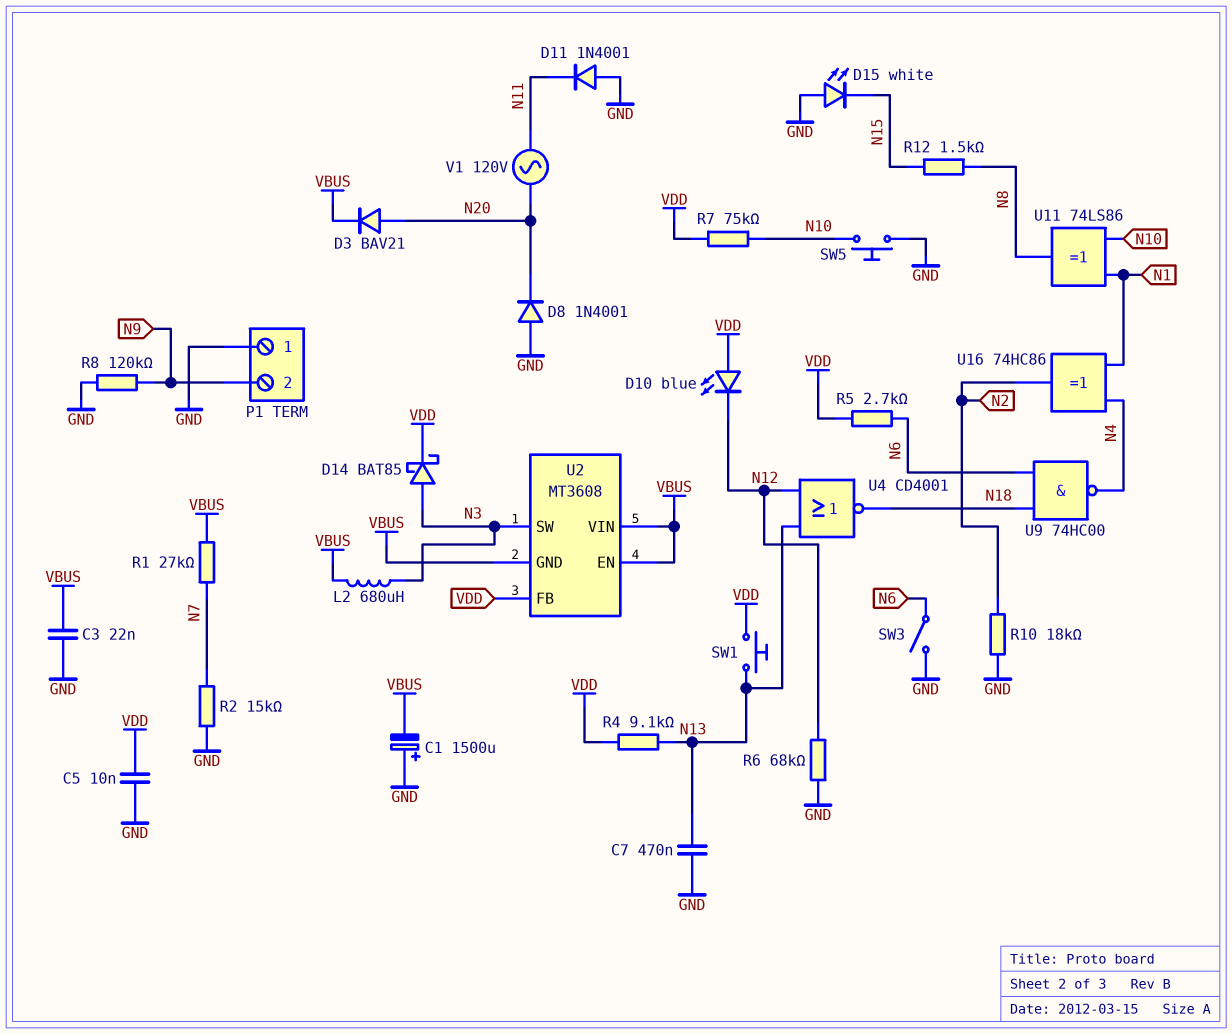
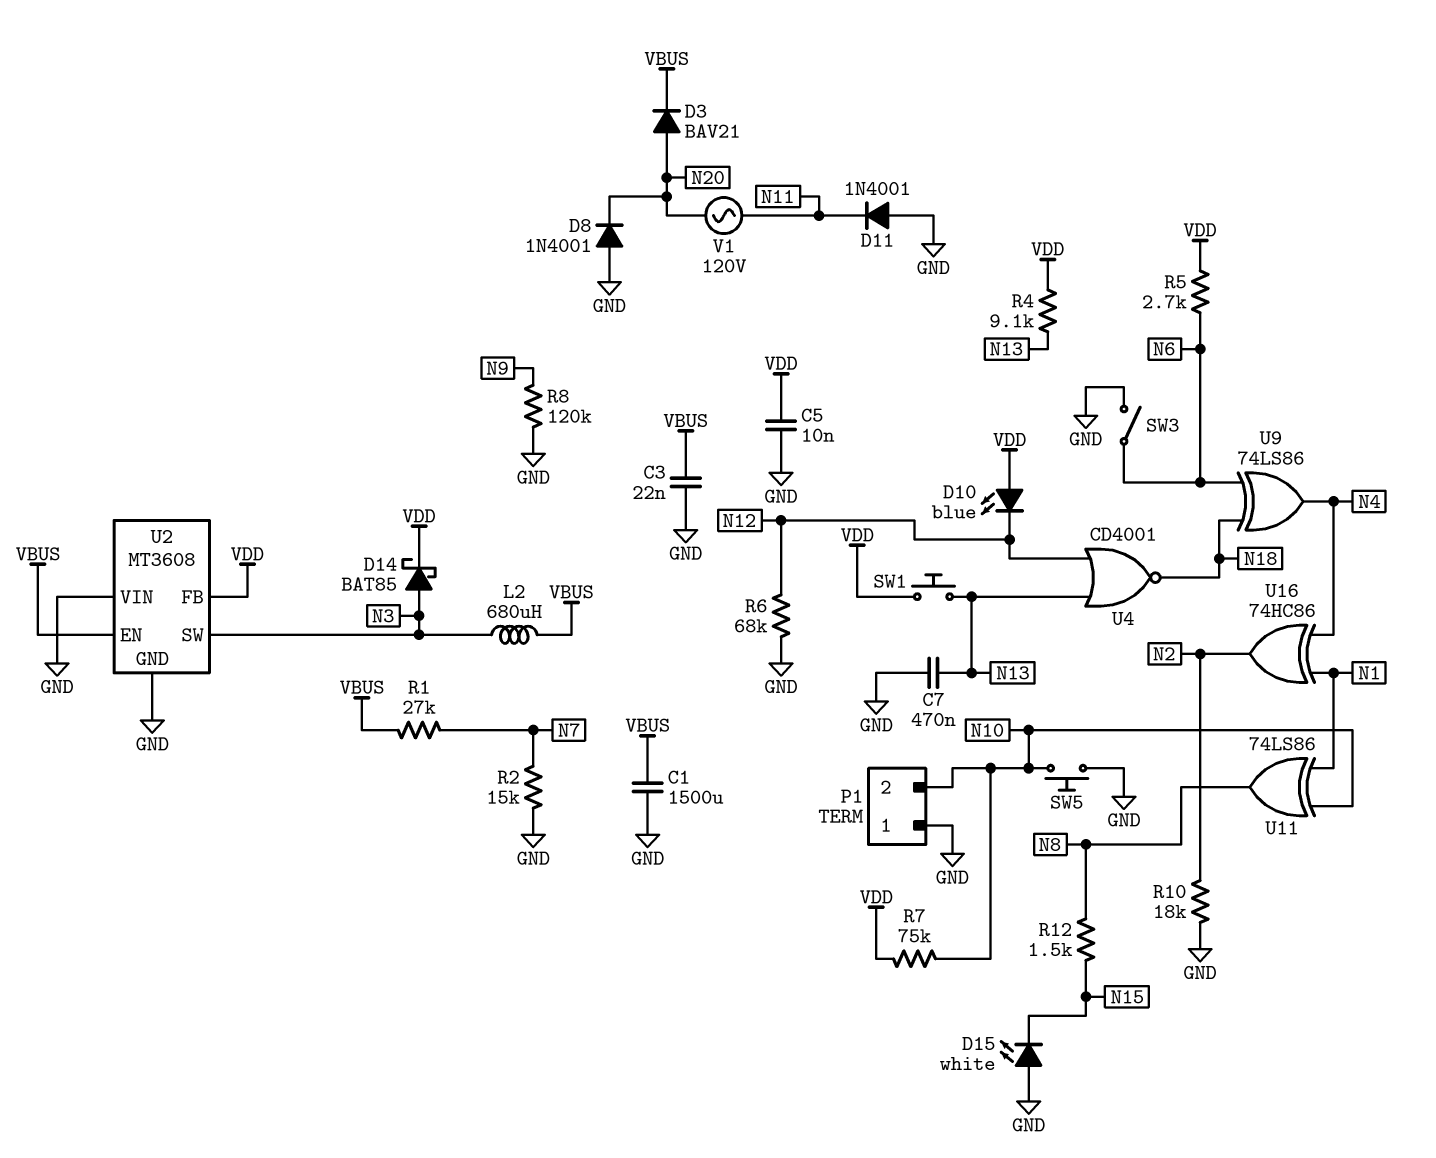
C1: 1500uF (plus GND, minus VBUS) -> 1500uF (GND, VBUS)
P1 pin 2: N9 -> N10
U2 pin GND: VBUS -> GND
U2 pin VIN: VBUS -> GND
U9: NAND 74HC00 (in N6, in N18, out N4) -> XOR 74LS86 (in N6, in N18, out N4)

